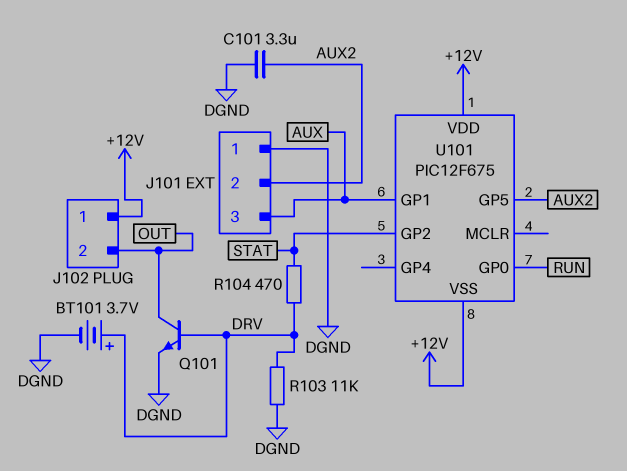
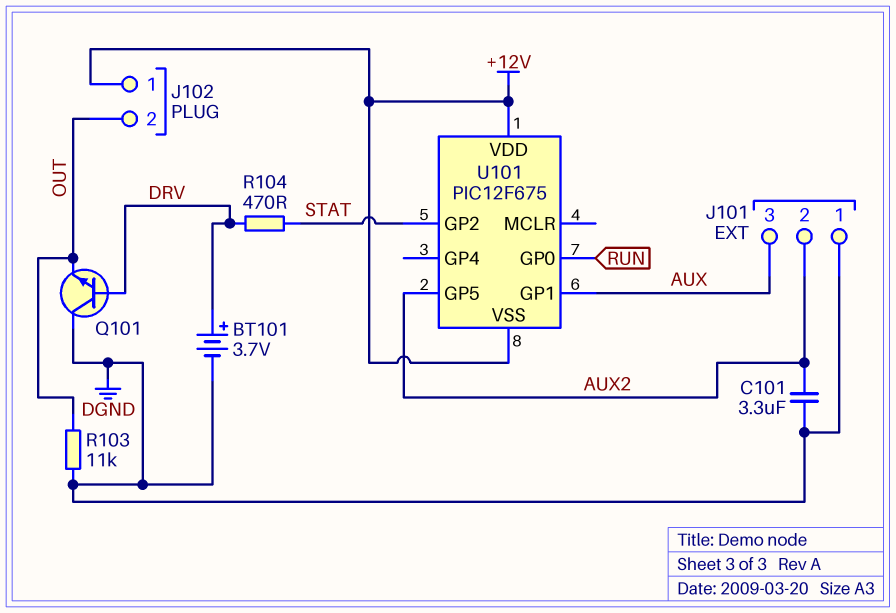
Q101: NPN (B DRV, C OUT, E DGND) -> NPN (B DRV, C DGND, E OUT)
R103: 11k (DGND, DRV) -> 11k (DGND, OUT)

